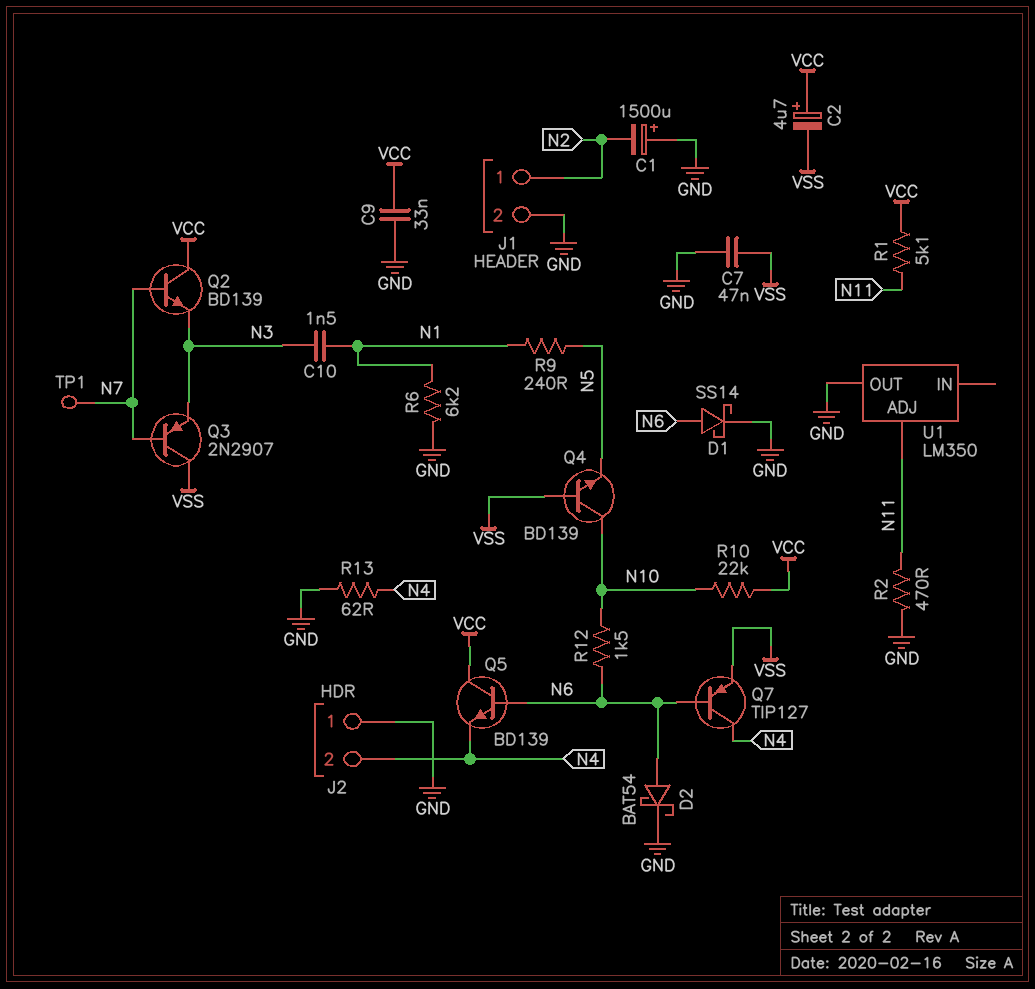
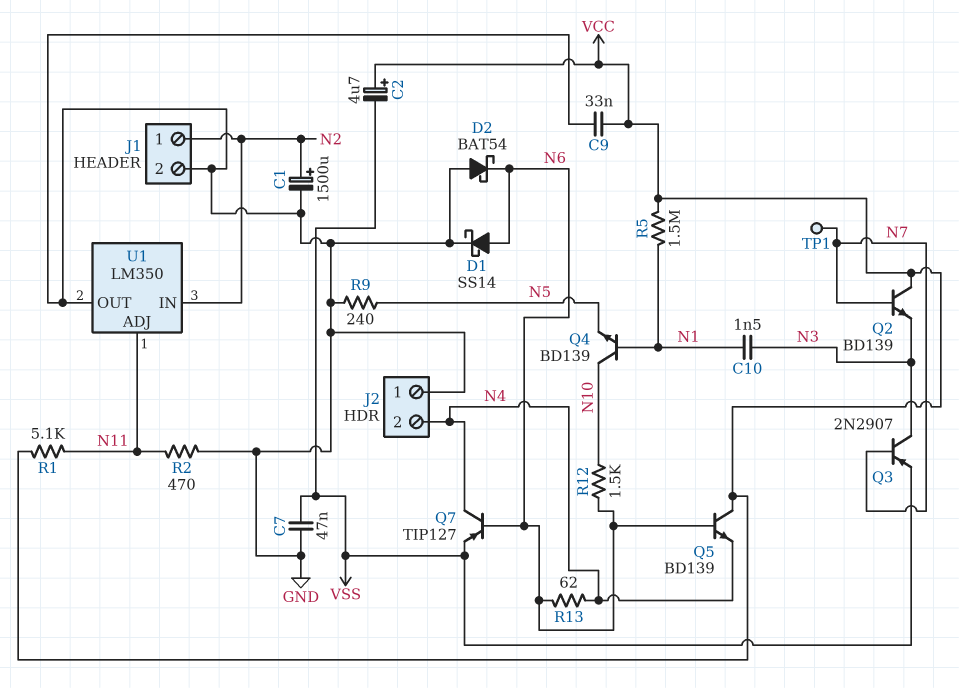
C1: 1500uF (plus GND, minus N2) -> 1500uF (plus N2, minus GND)
D2: schottky BAT54 (A N6, K GND) -> schottky BAT54 (A GND, K N6)
Q3: PNP 2N2907 (B N7, C VSS, E N3) -> PNP 2N2907 (B N7, C N3, E VSS)
Q4: NPN BD139 (B VSS, C N10, E N5) -> NPN BD139 (B N1, C N10, E N5)
R5: none -> 1.5M (N1, VCC)
R6: 6.2k (GND, N1) -> none
R9: 240 (N1, N5) -> 240 (GND, N5)
R10: 22k (N10, VCC) -> none
R13: 62 (GND, N4) -> 62 (N4, N6)
U1 pin IN: none -> N2

